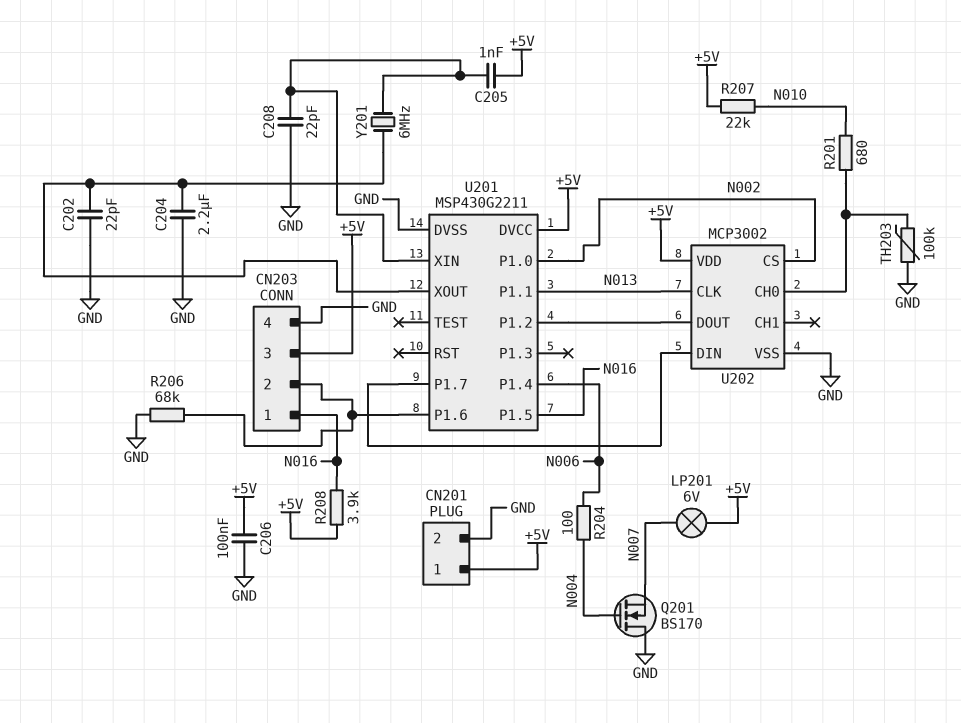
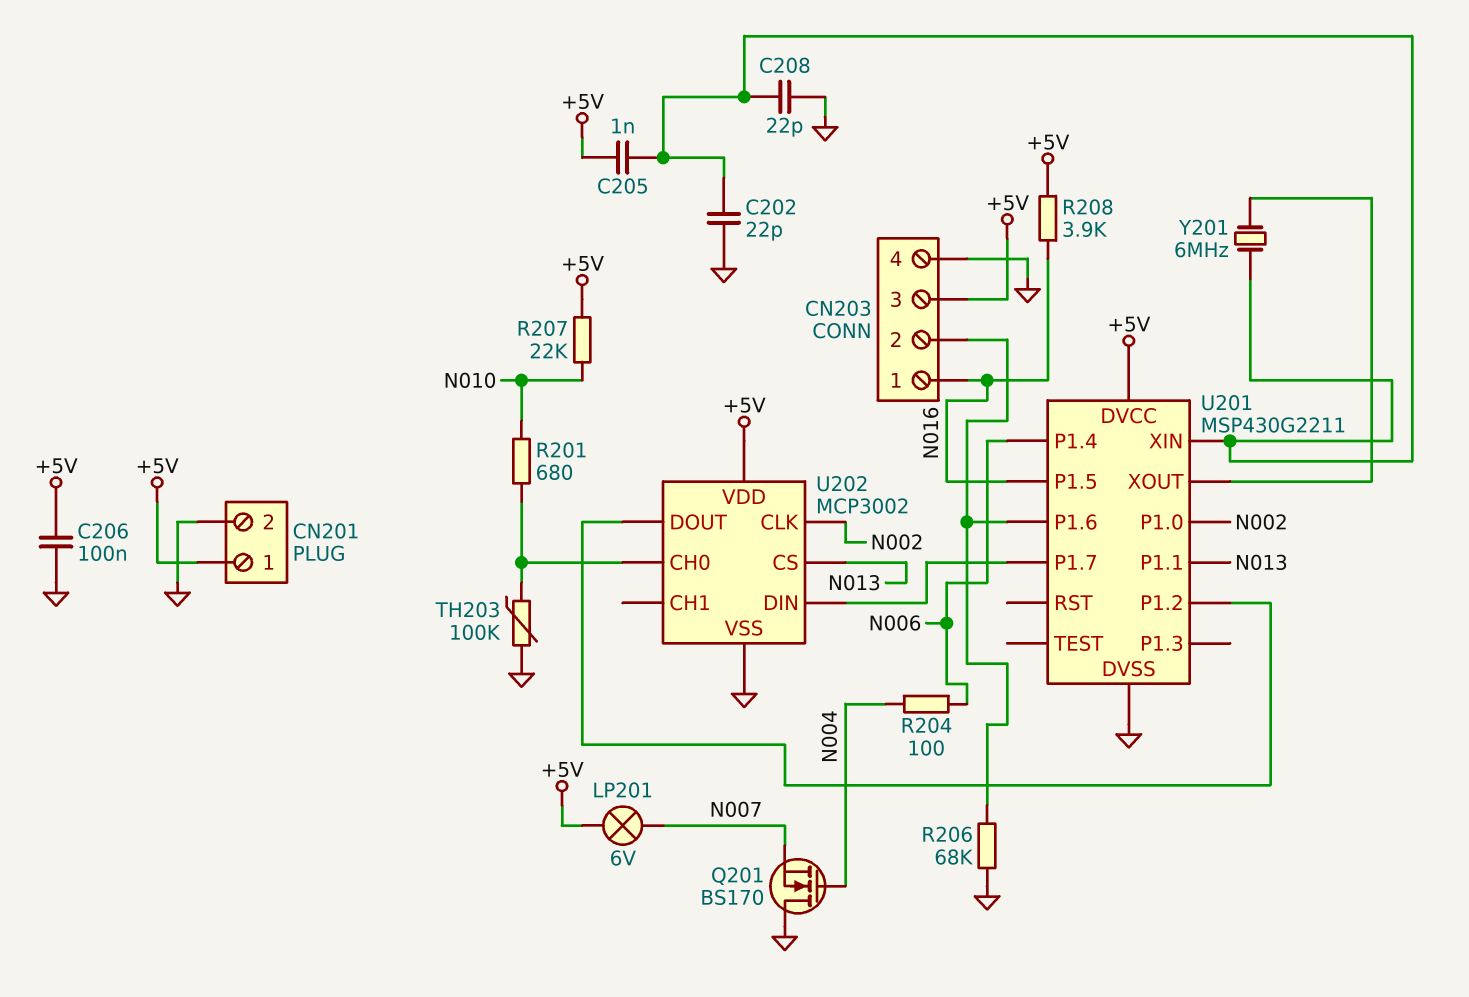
C202: 22pF (GND, U201/XOUT) -> 22pF (GND, U201/XIN)
C204: 2.2uF (GND, U201/XOUT) -> none
U202 pin CLK: N013 -> N002
U202 pin CS: N002 -> N013

